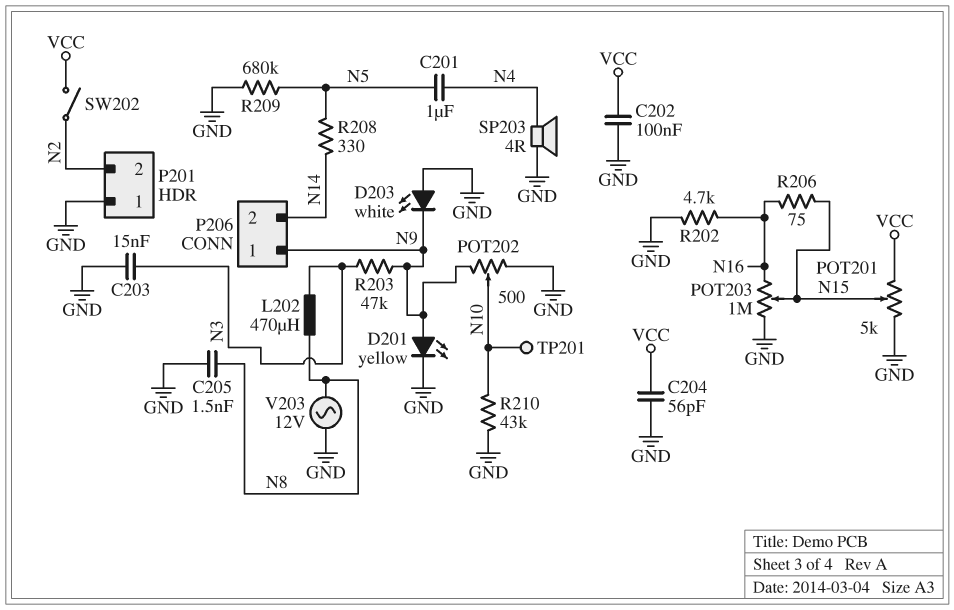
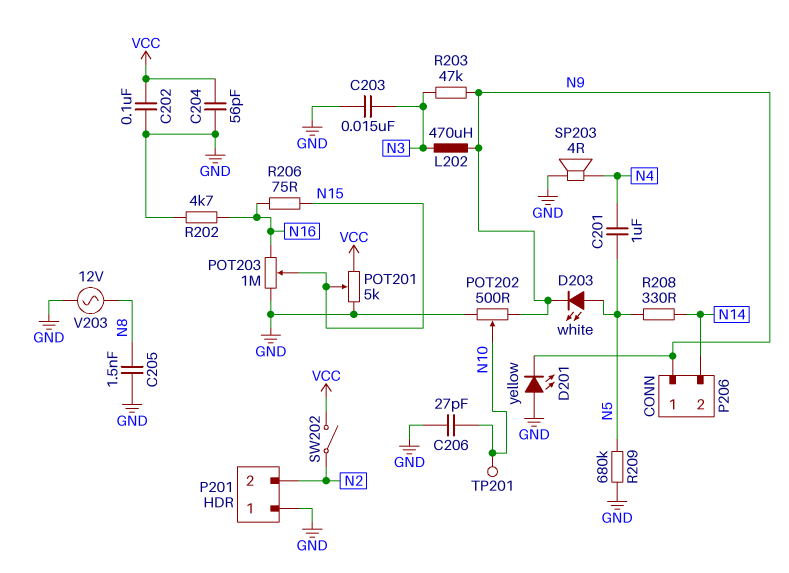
C206: none -> 27pF (GND, N10)
D201: LED yellow (A N9, K GND) -> LED yellow (A GND, K N9)
D203: LED white (A GND, K N9) -> LED white (A N5, K N9)
L202: 470uH (N3, N8) -> 470uH (N3, N9)
R210: 43k (GND, N10) -> none

